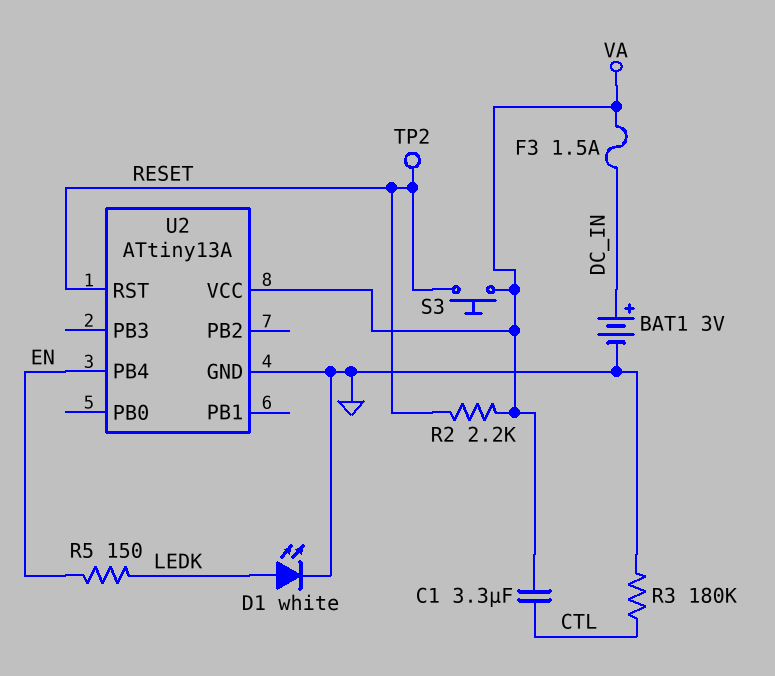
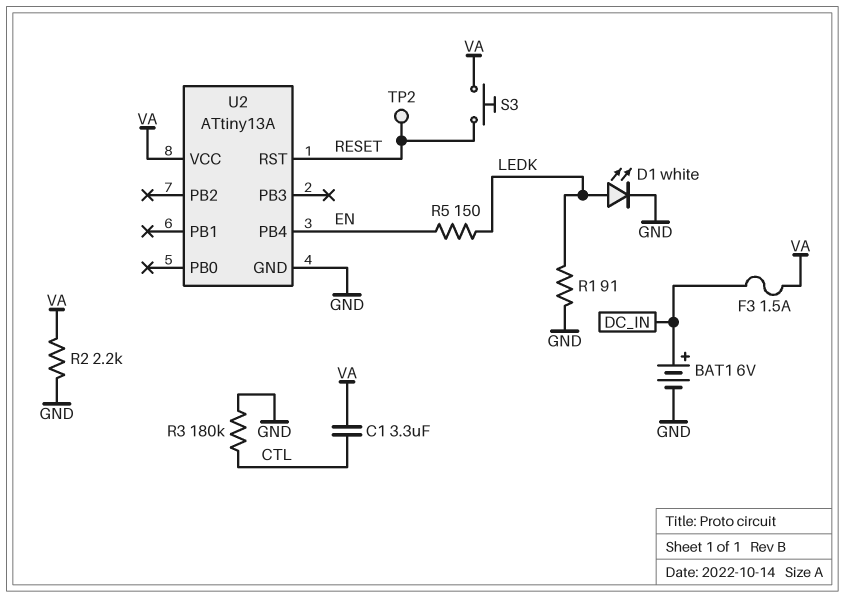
BAT1: 3V (plus DC_IN, minus GND) -> 6V (plus DC_IN, minus GND)
R1: none -> 91 (GND, LEDK)
R2: 2.2k (RESET, VA) -> 2.2k (GND, VA)

